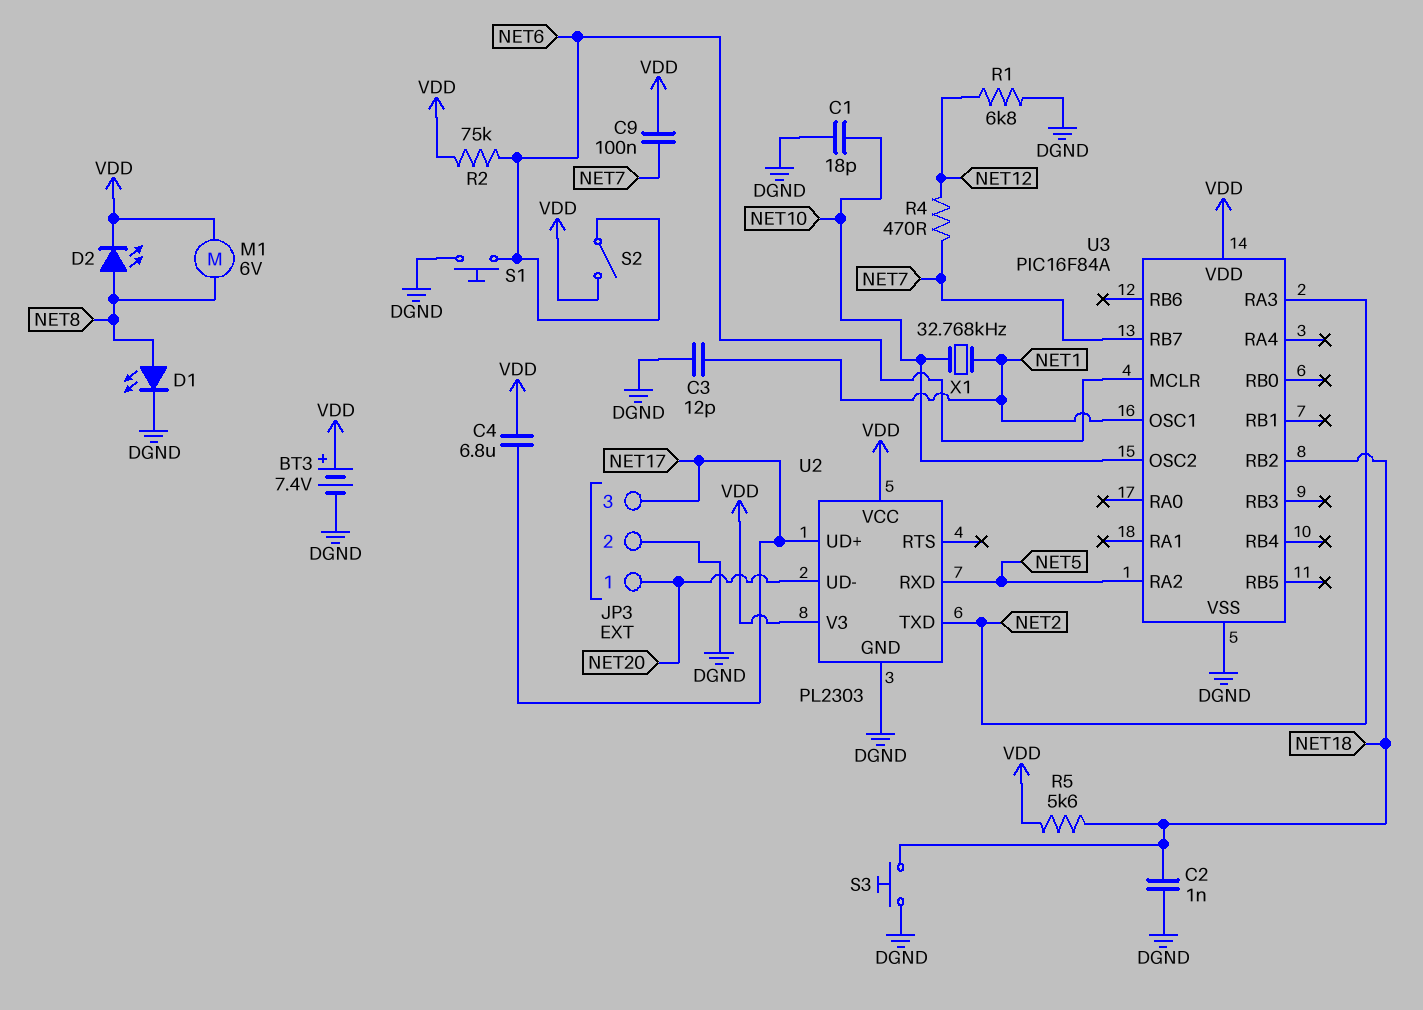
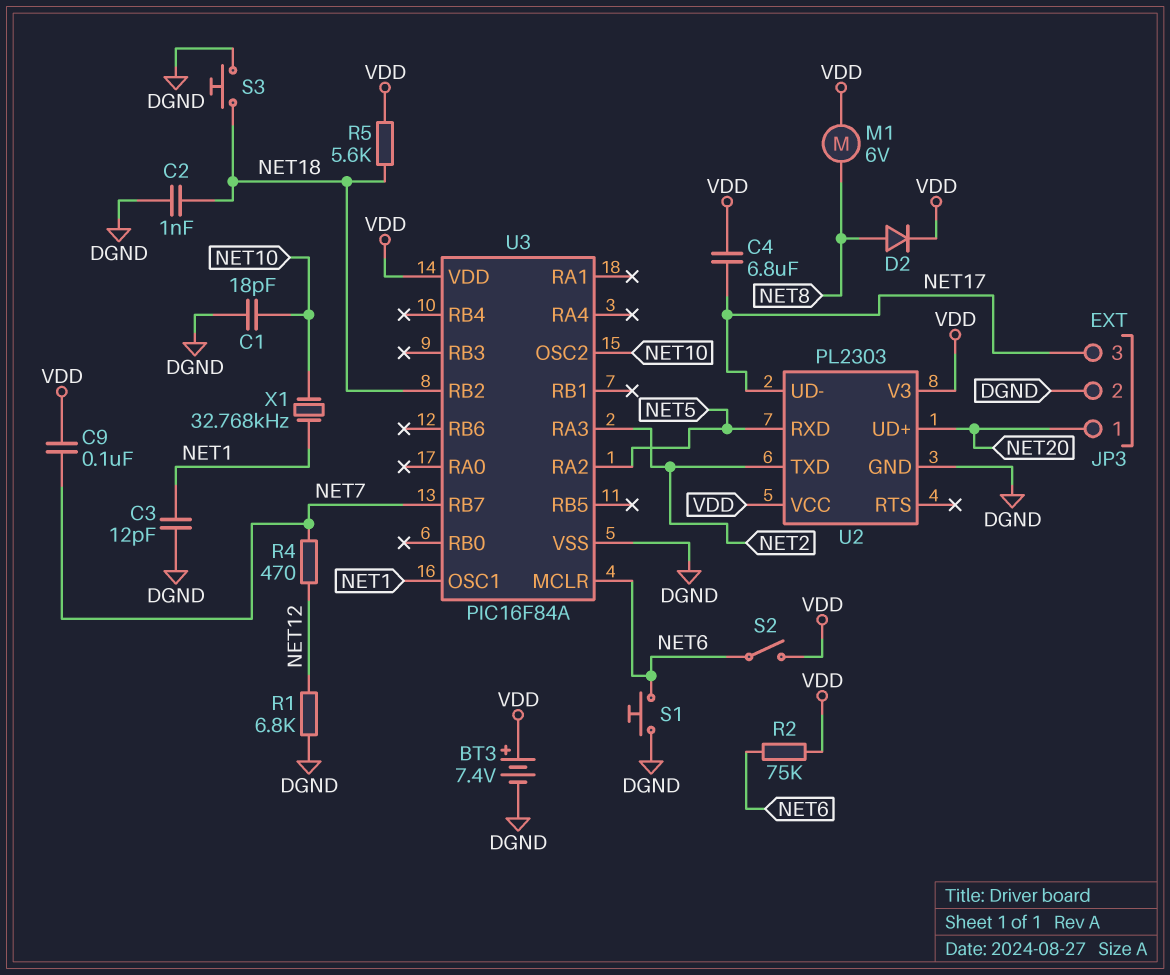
D1: LED (A NET8, K DGND) -> none
D2: LED (A NET8, K VDD) -> diode (A NET8, K VDD)
U2 pin UD+: NET17 -> NET20
U2 pin UD-: NET20 -> NET17

